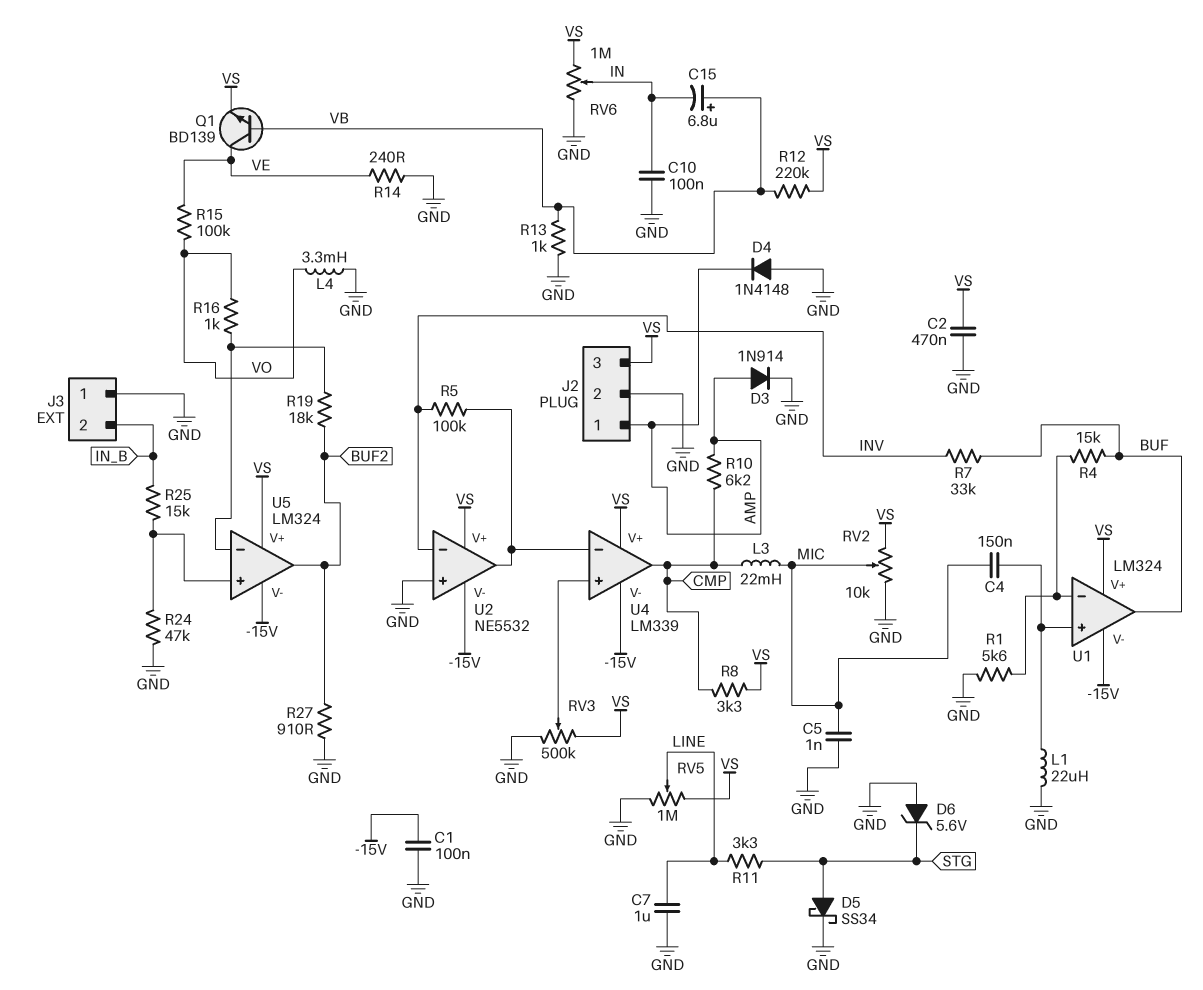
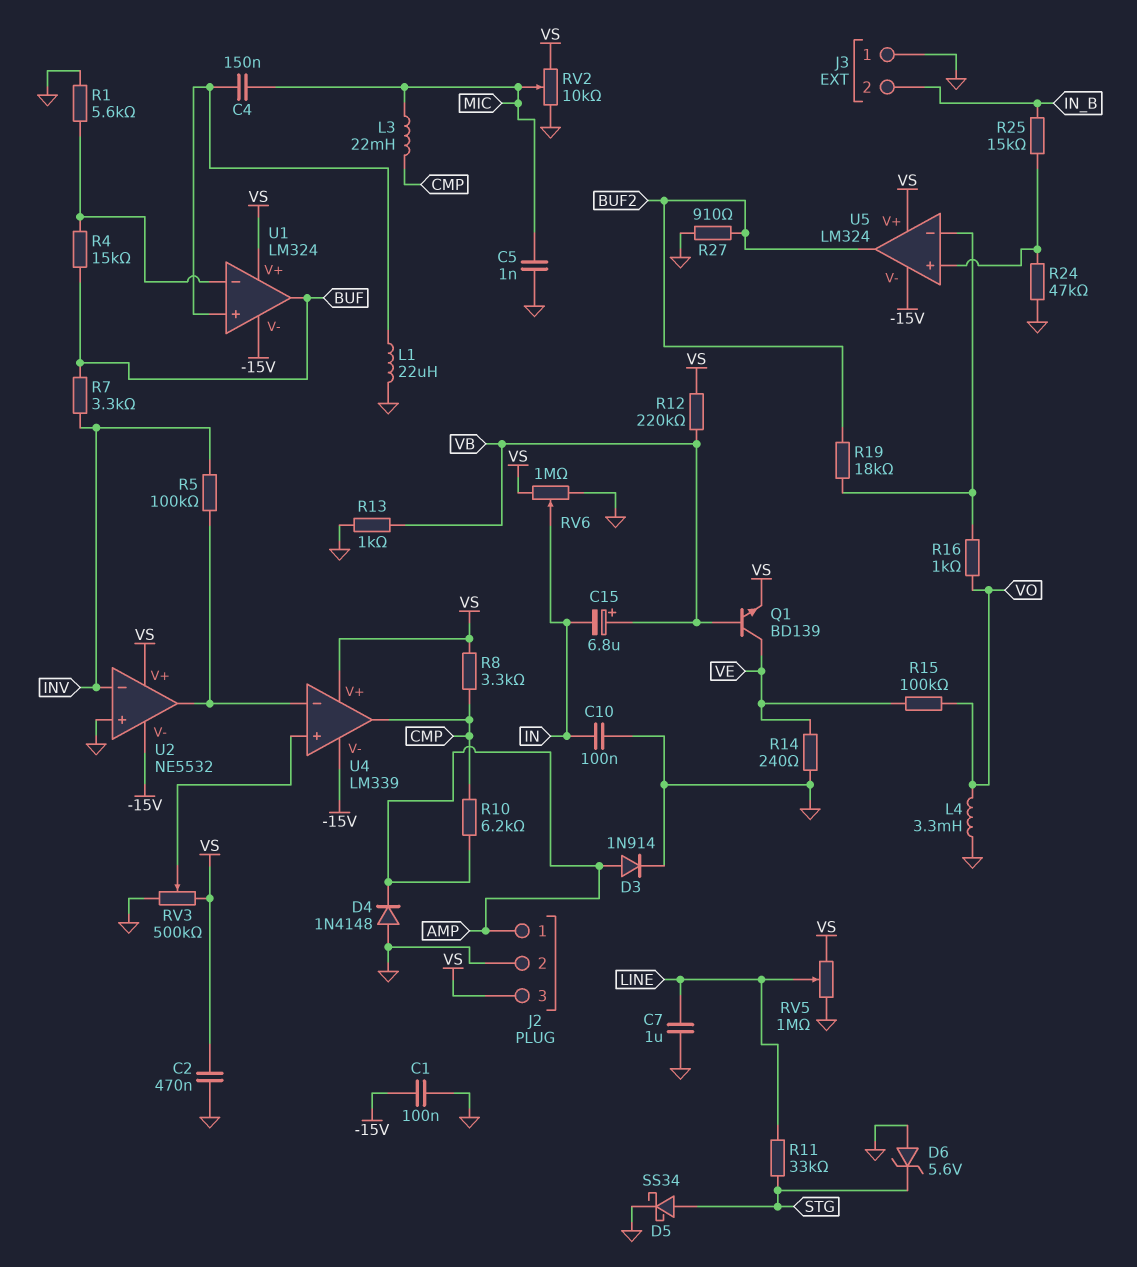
R7: 33k (BUF, INV) -> 3.3k (BUF, INV)
R11: 3.3k (LINE, STG) -> 33k (LINE, STG)

